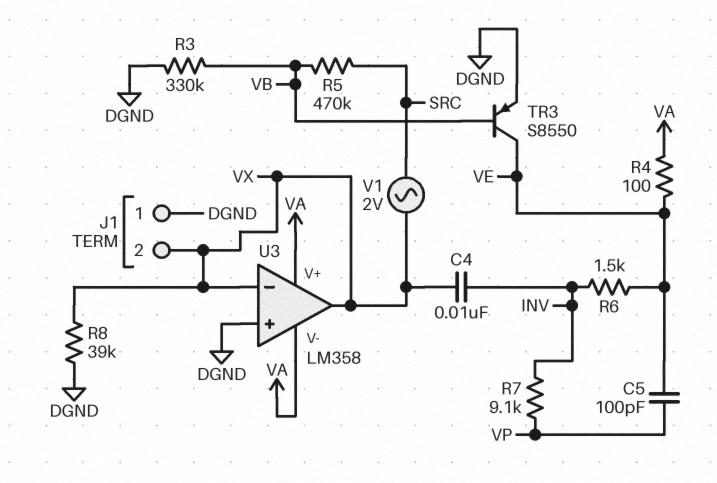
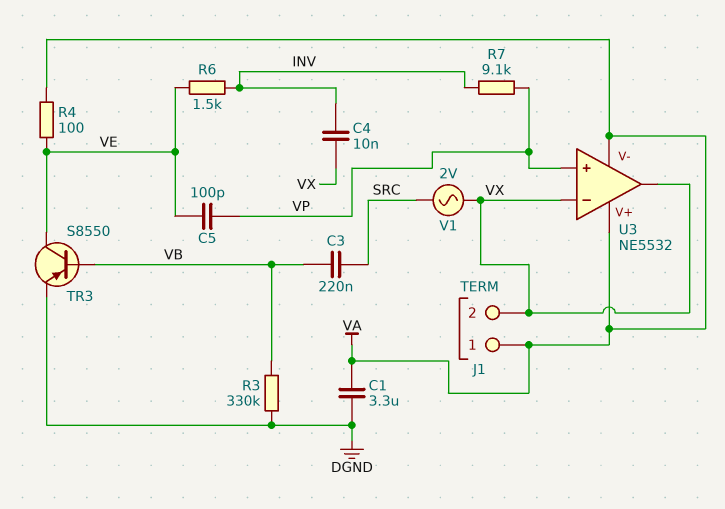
C1: none -> 3.3uF (DGND, VA)
C3: none -> 220nF (SRC, VB)
J1 pin 1: DGND -> VA
R5: 470k (SRC, VB) -> none
R8: 39k (DGND, VX) -> none
U3: LM358 -> NE5532
U3 pin in+: DGND -> VP

